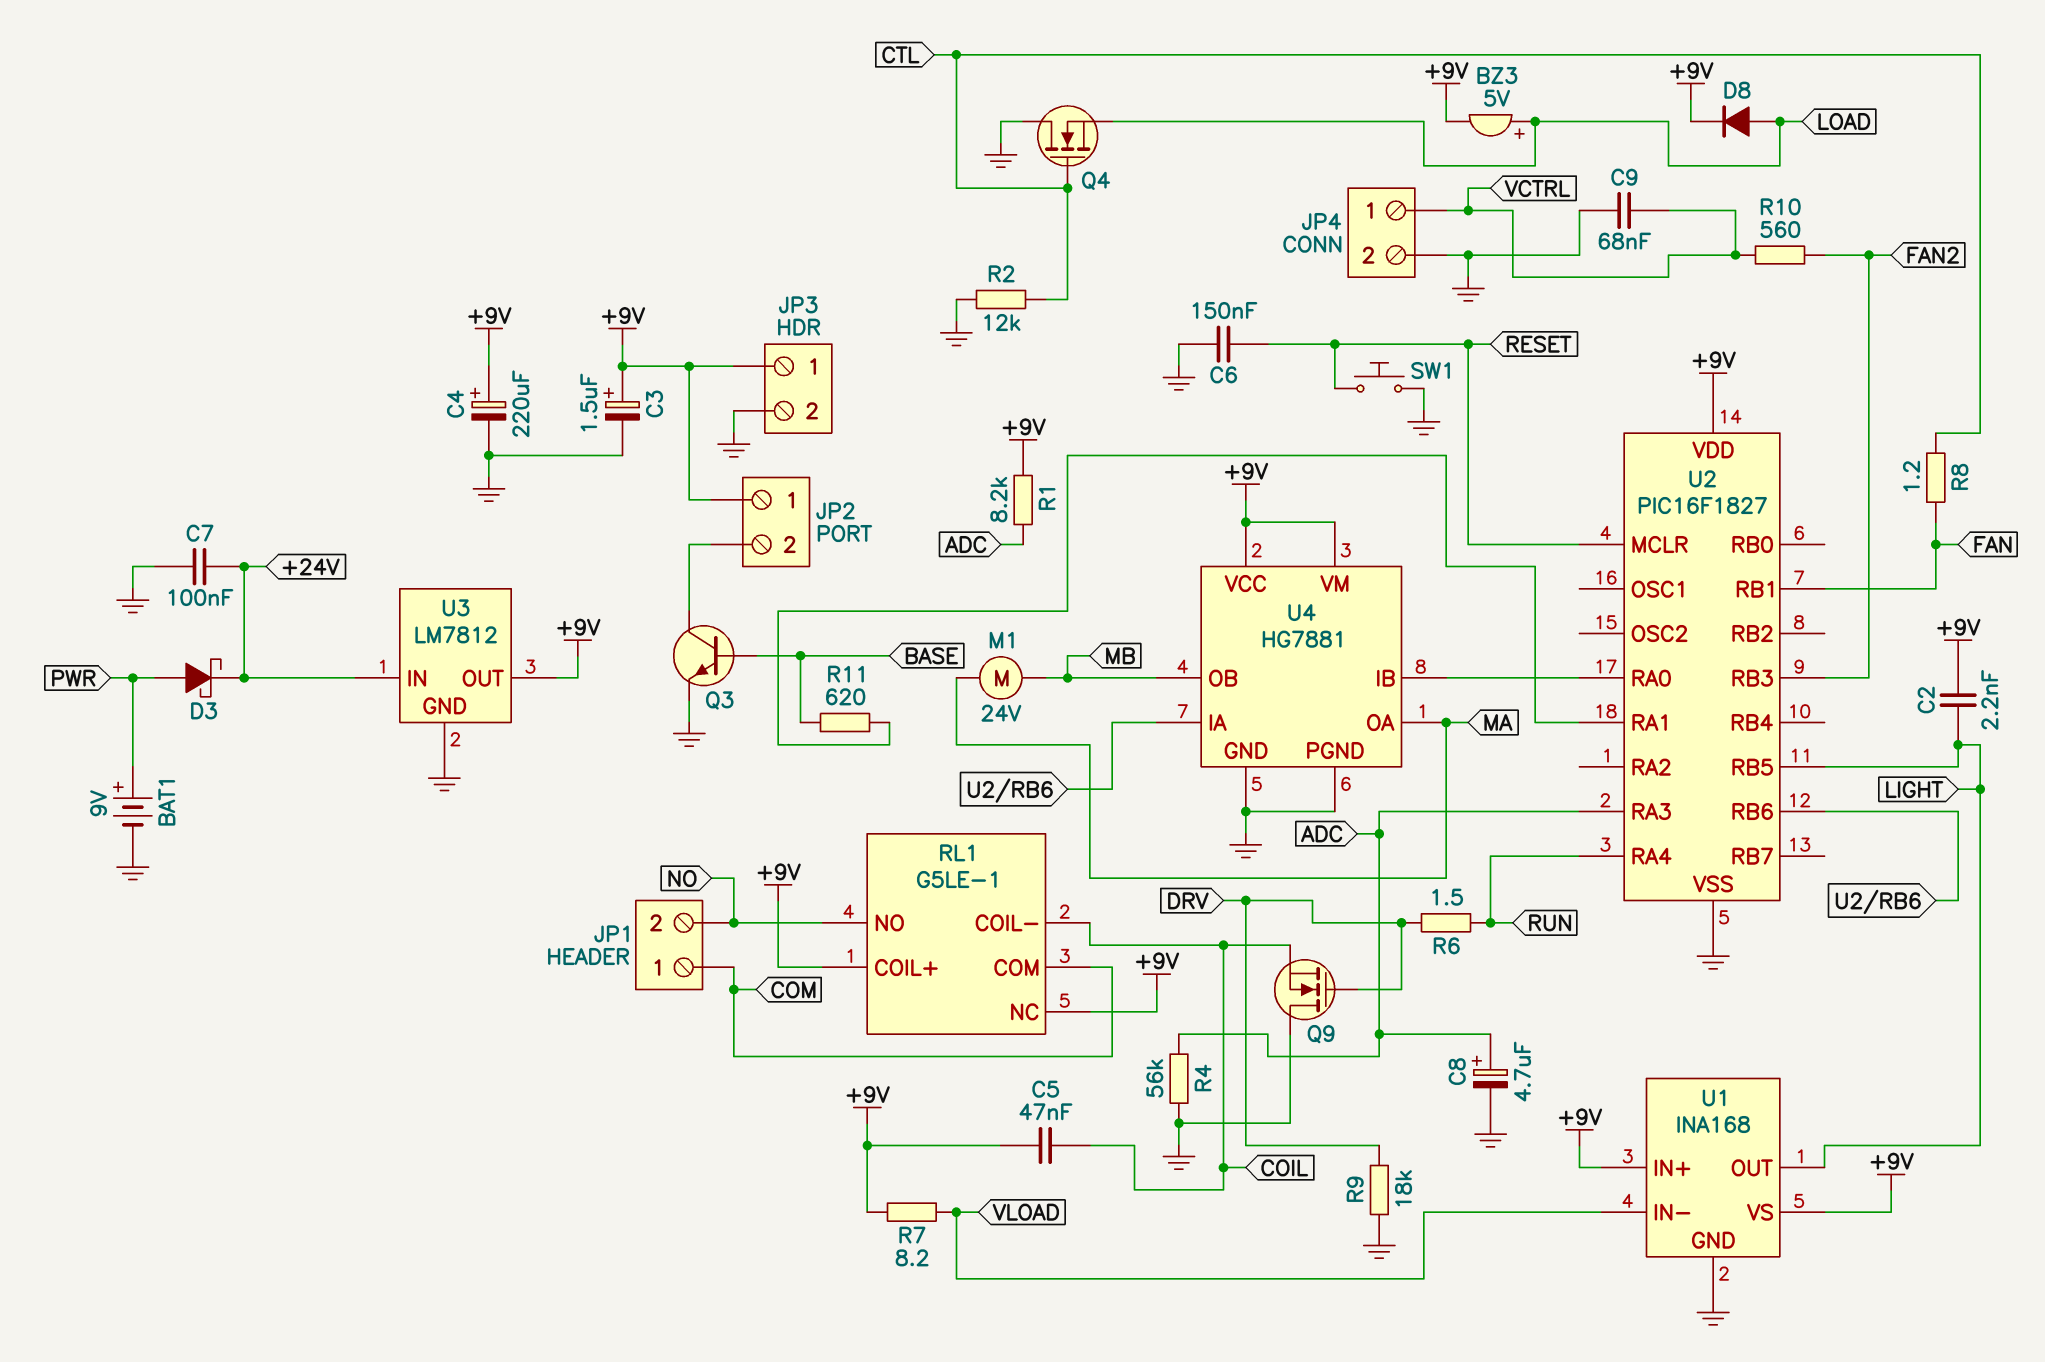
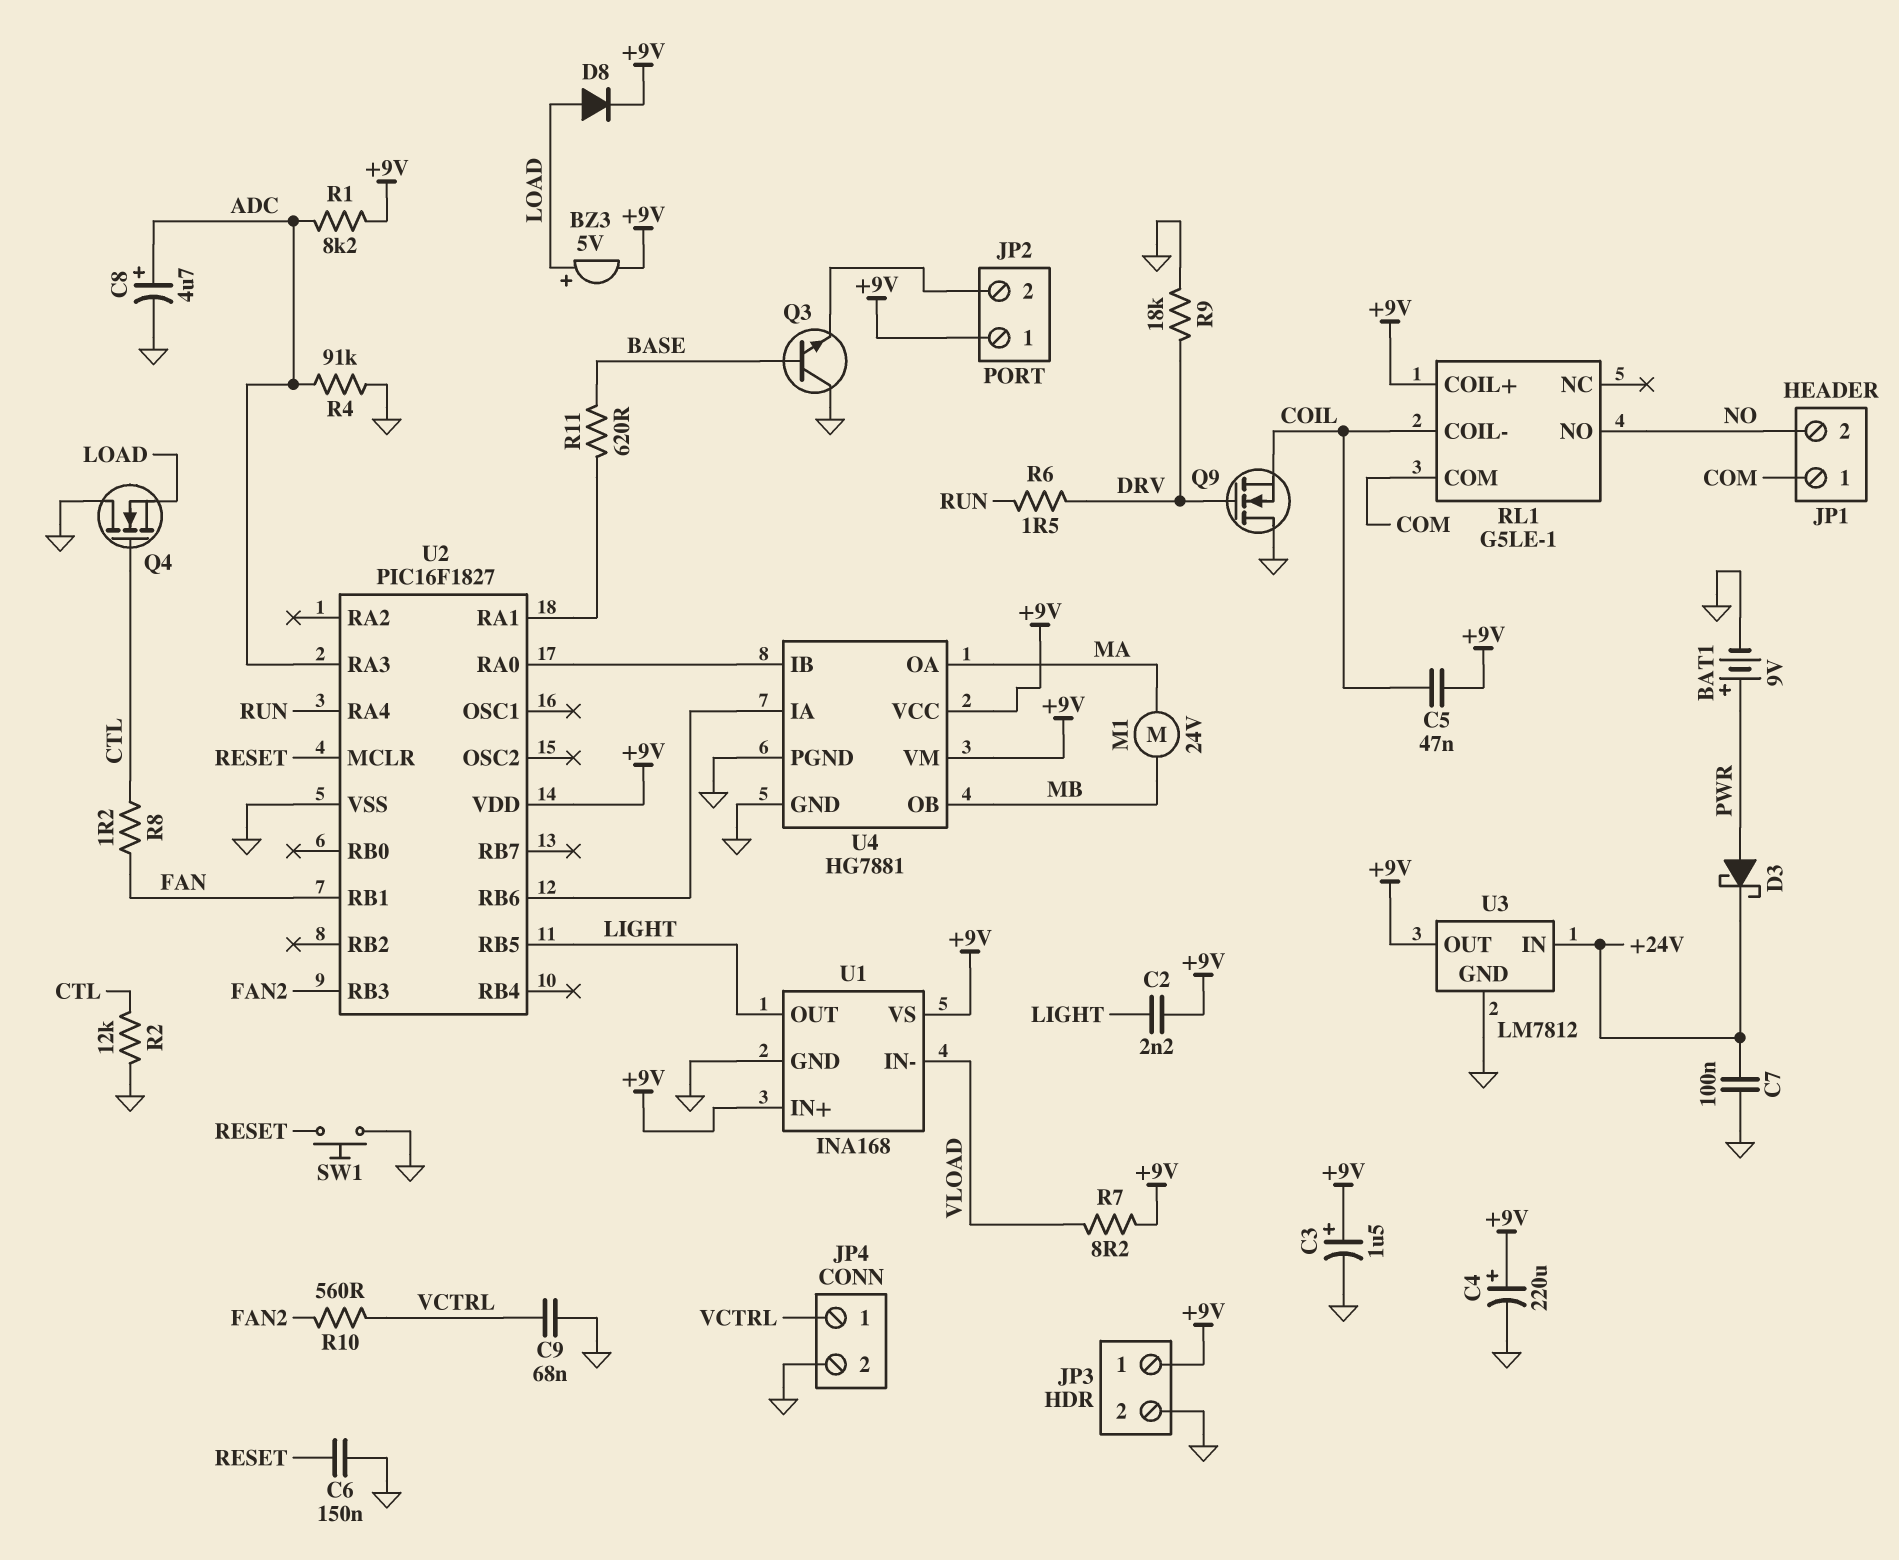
Q3: NPN (B BASE, C JP2/2, E GND) -> NPN (B BASE, C GND, E JP2/2)
R4: 56k (ADC, GND) -> 91k (ADC, GND)
RL1 pin NC: +9V -> none

